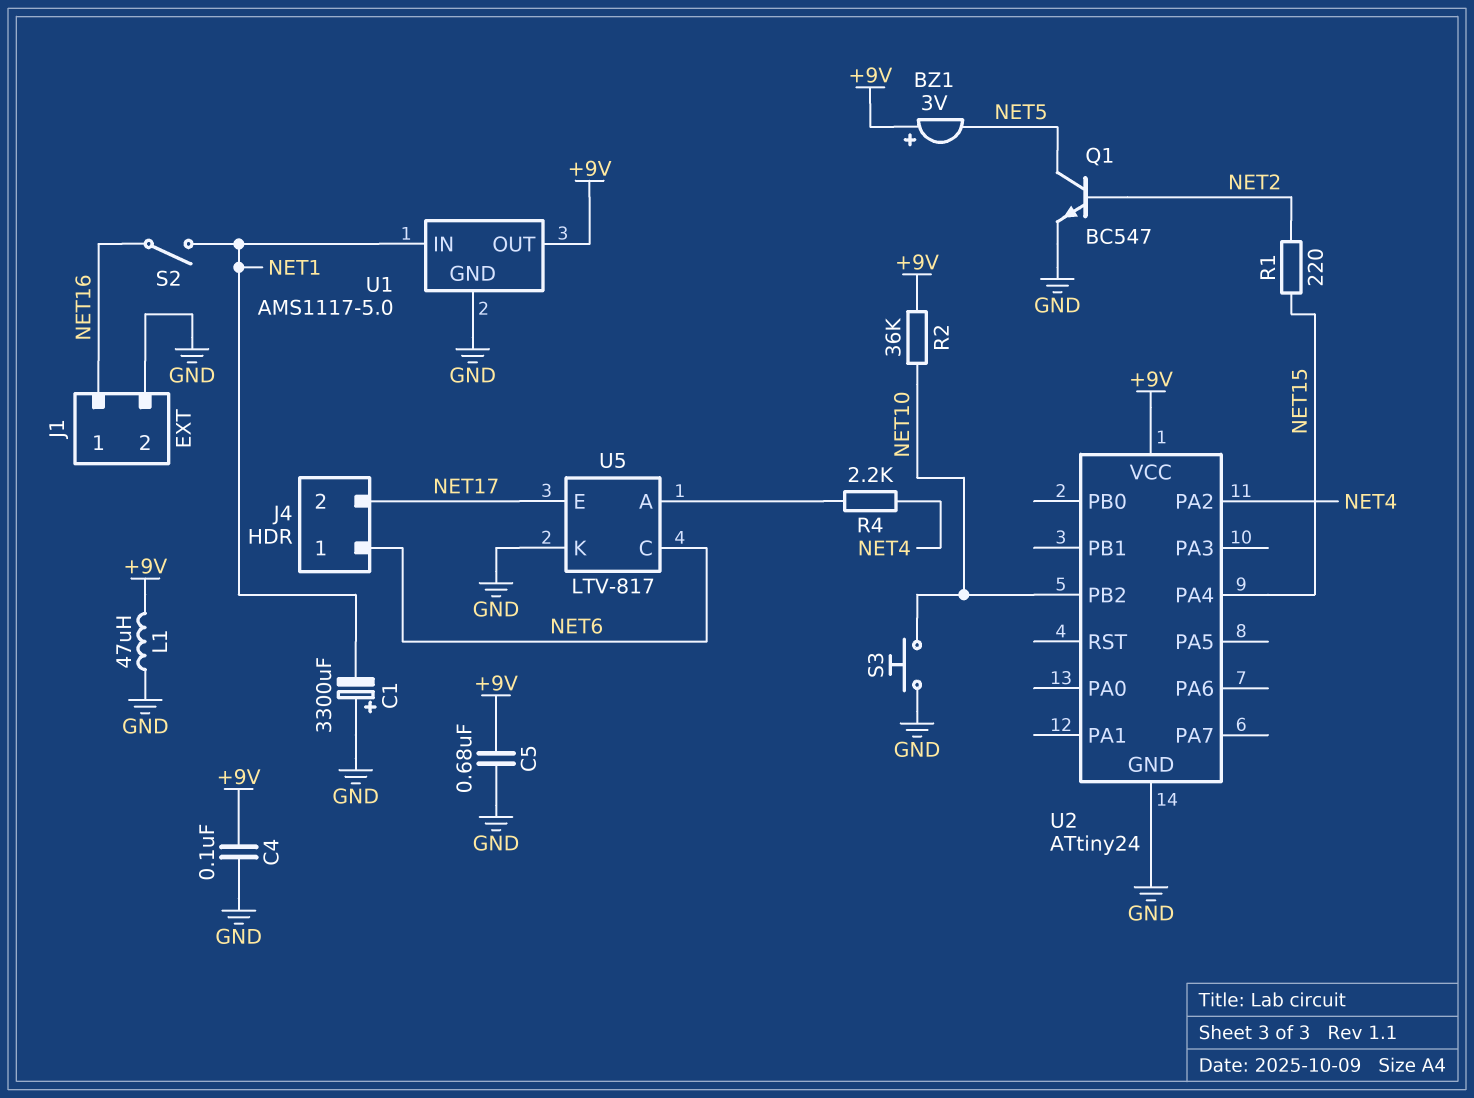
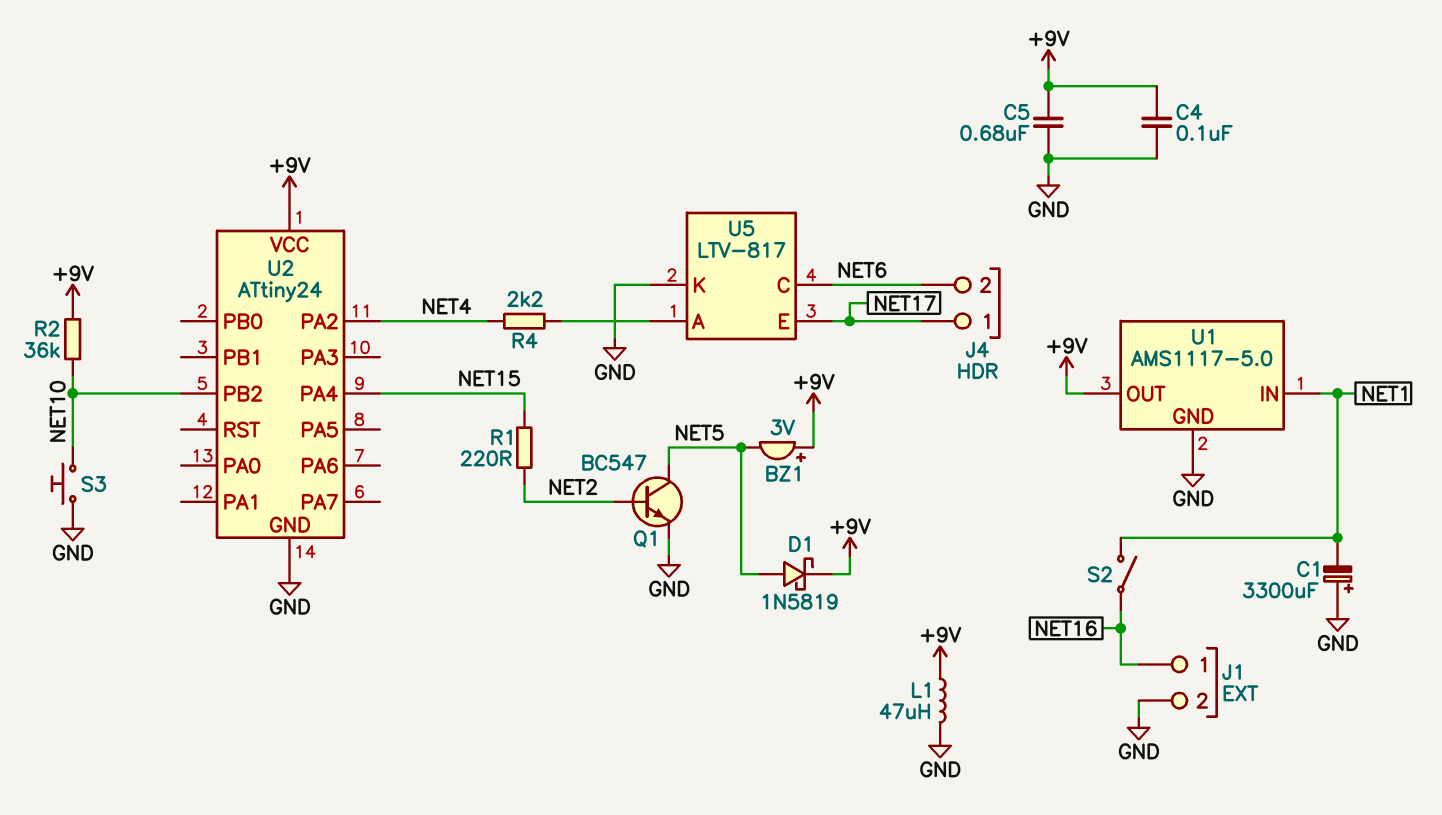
D1: none -> schottky 1N5819 (A NET5, K +9V)
J4 pin 1: NET6 -> NET17
J4 pin 2: NET17 -> NET6

